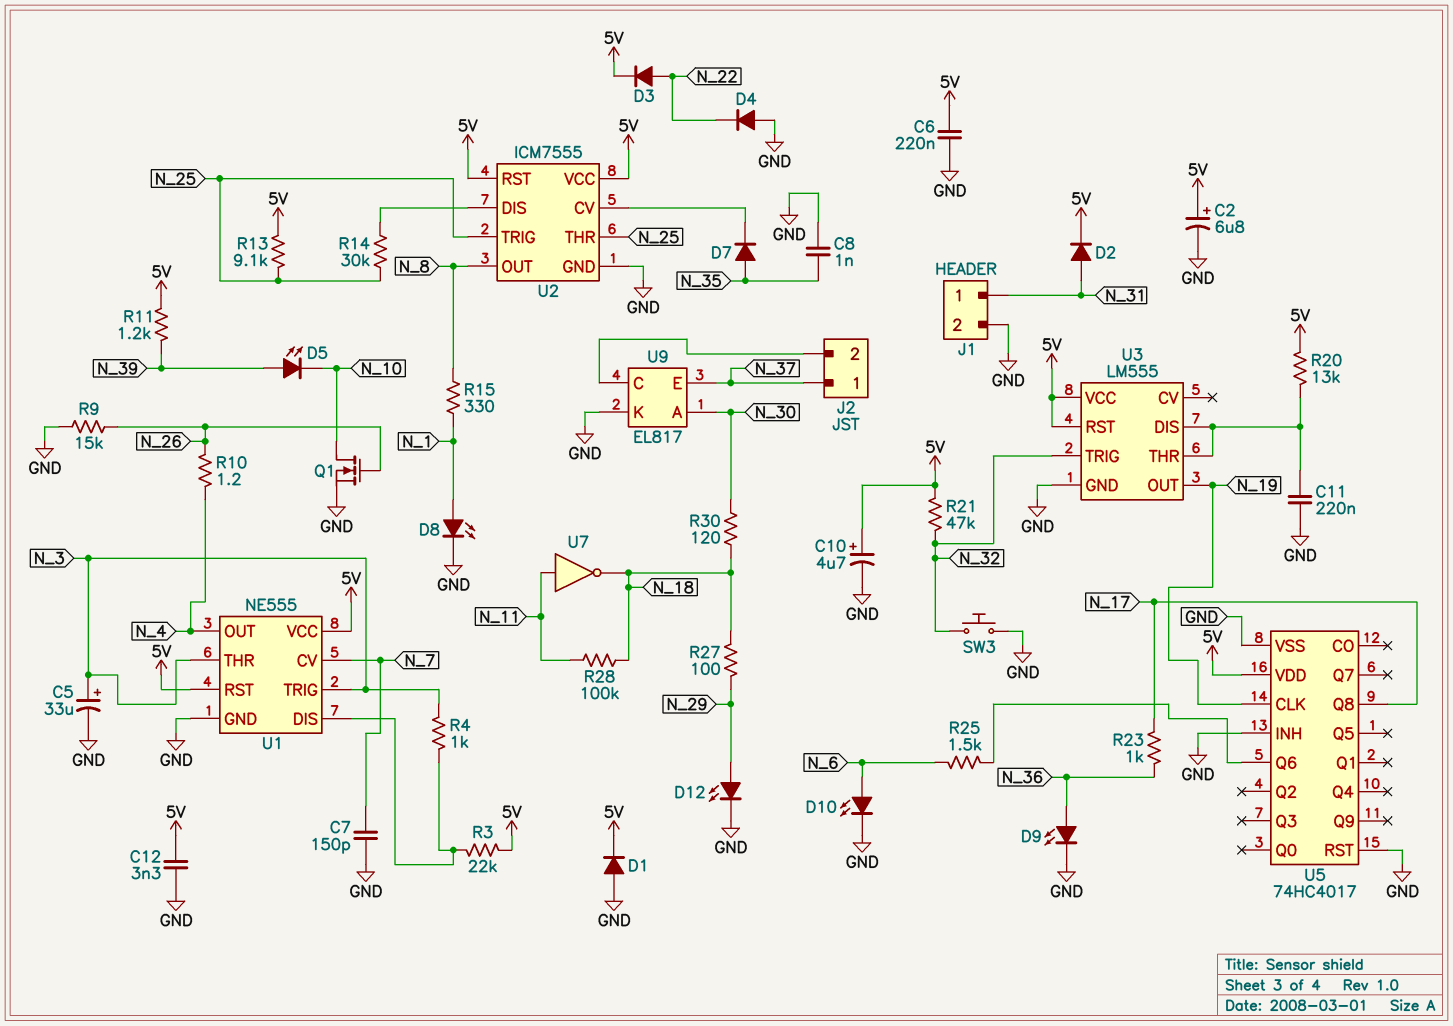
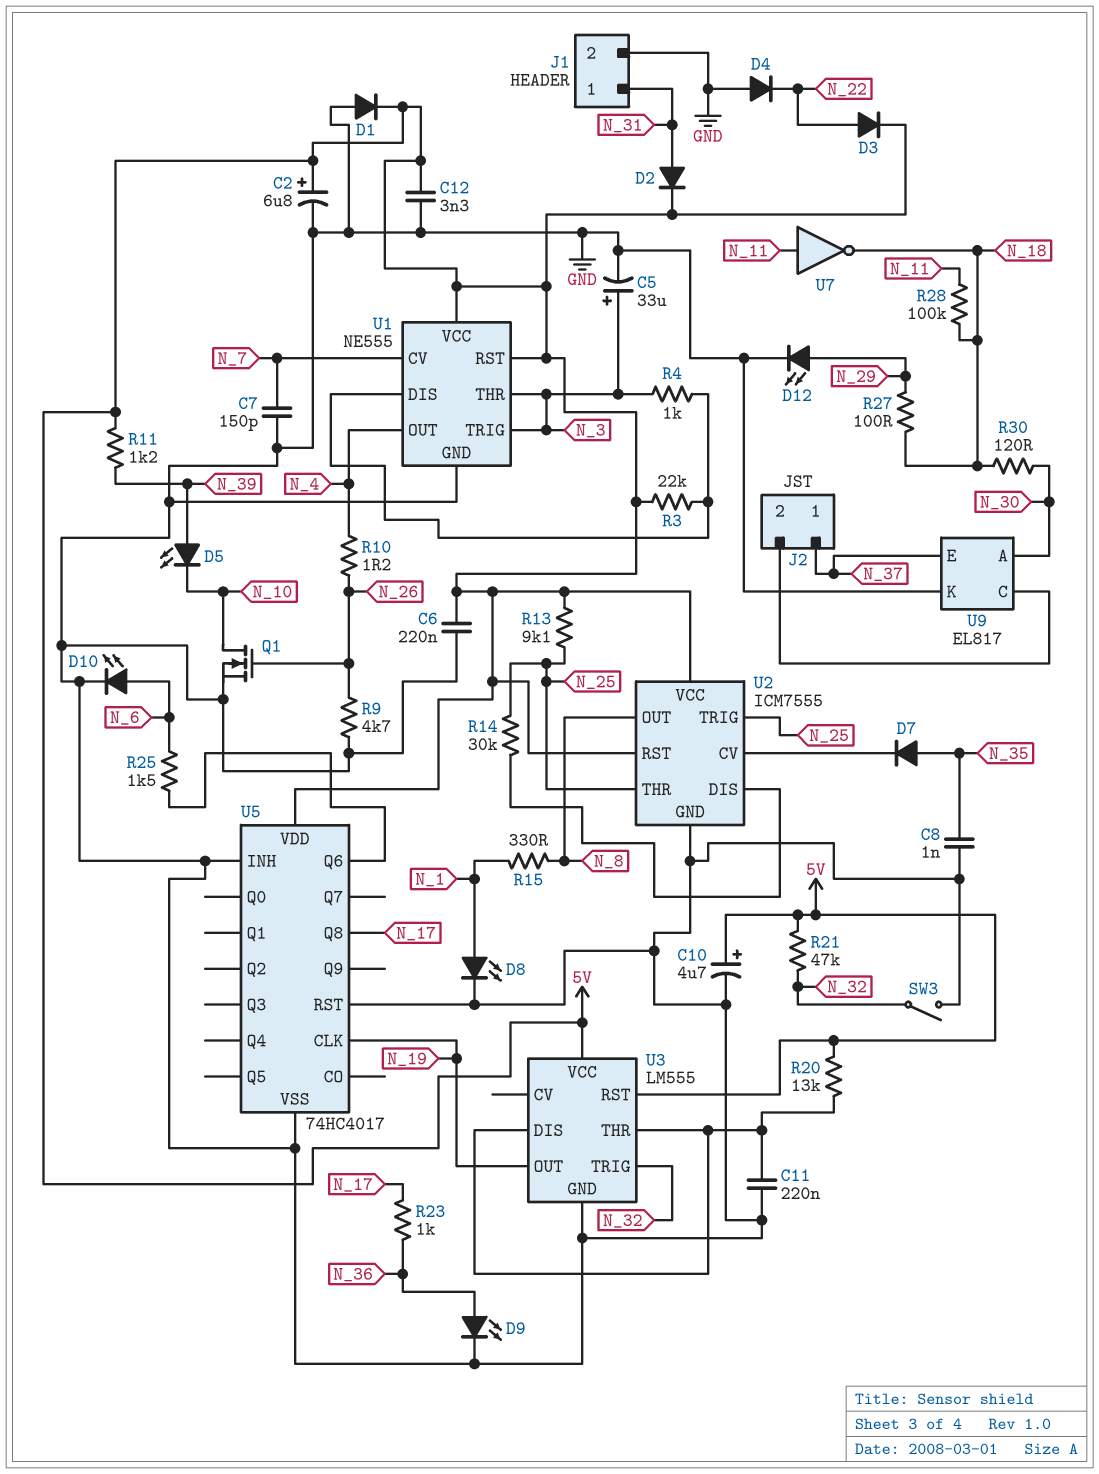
R9: 15k (GND, N_26) -> 4.7k (GND, N_26)
SW3: button (GND, N_32) -> switch (GND, N_32)

